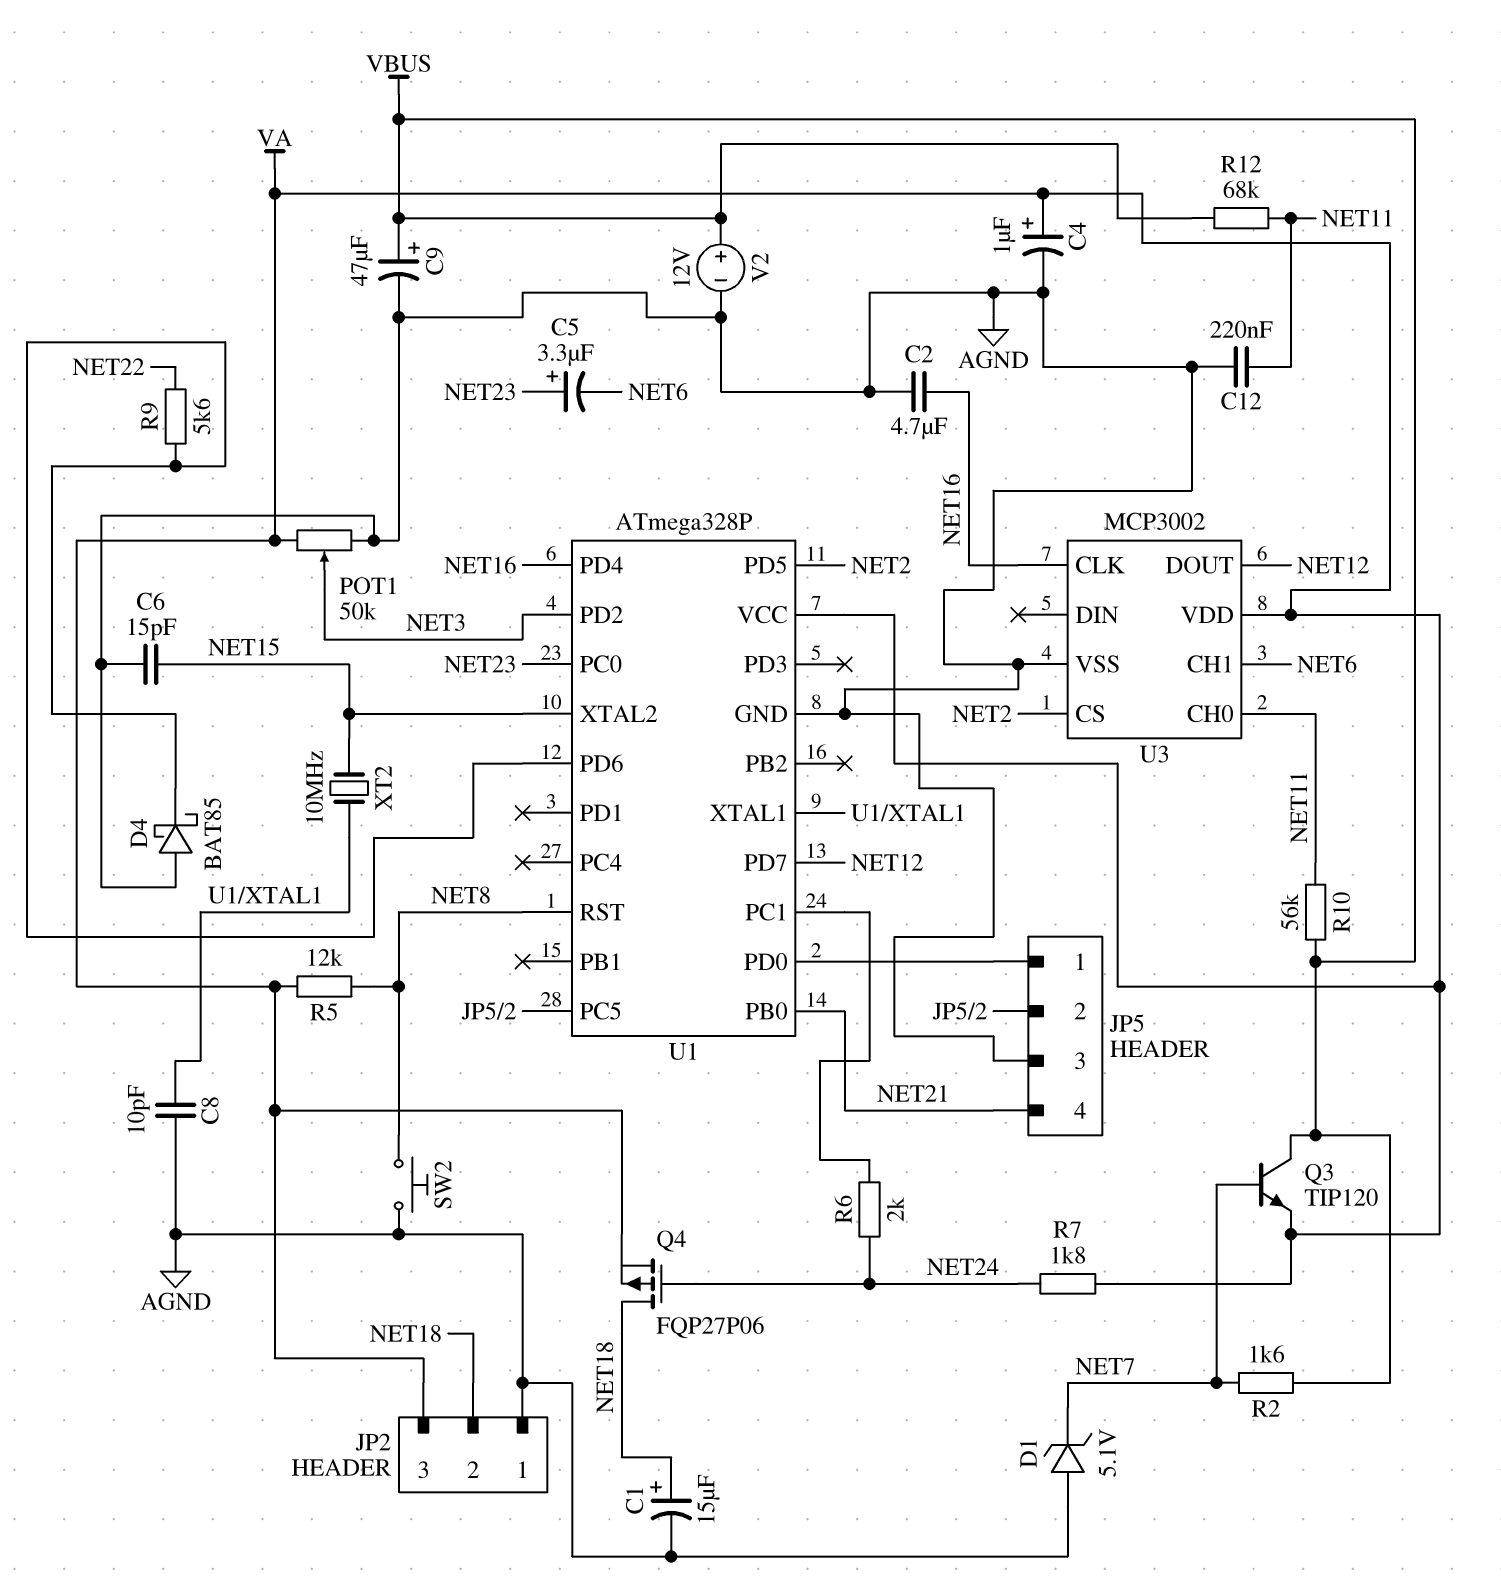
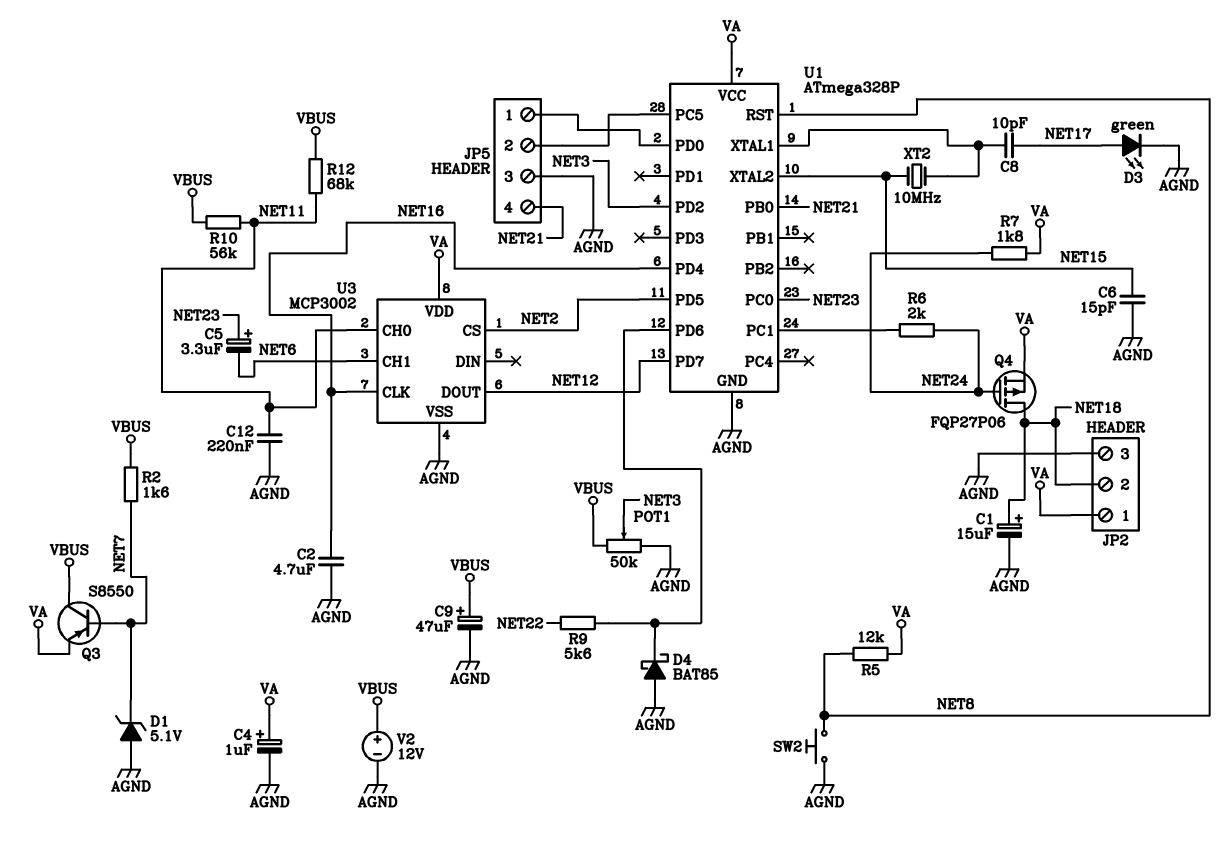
C8: 10pF (AGND, U1/XTAL1) -> 10pF (NET17, U1/XTAL1)
D3: none -> LED green (A NET17, K AGND)
JP2 pin 1: AGND -> VA
JP2 pin 3: VA -> AGND
POT1: 50k (AGND, VA, wiper NET3) -> 50k (AGND, VBUS, wiper NET3)
Q3: NPN TIP120 (B NET7, C VBUS, E VA) -> PNP S8550 (B NET7, C VBUS, E VA)

